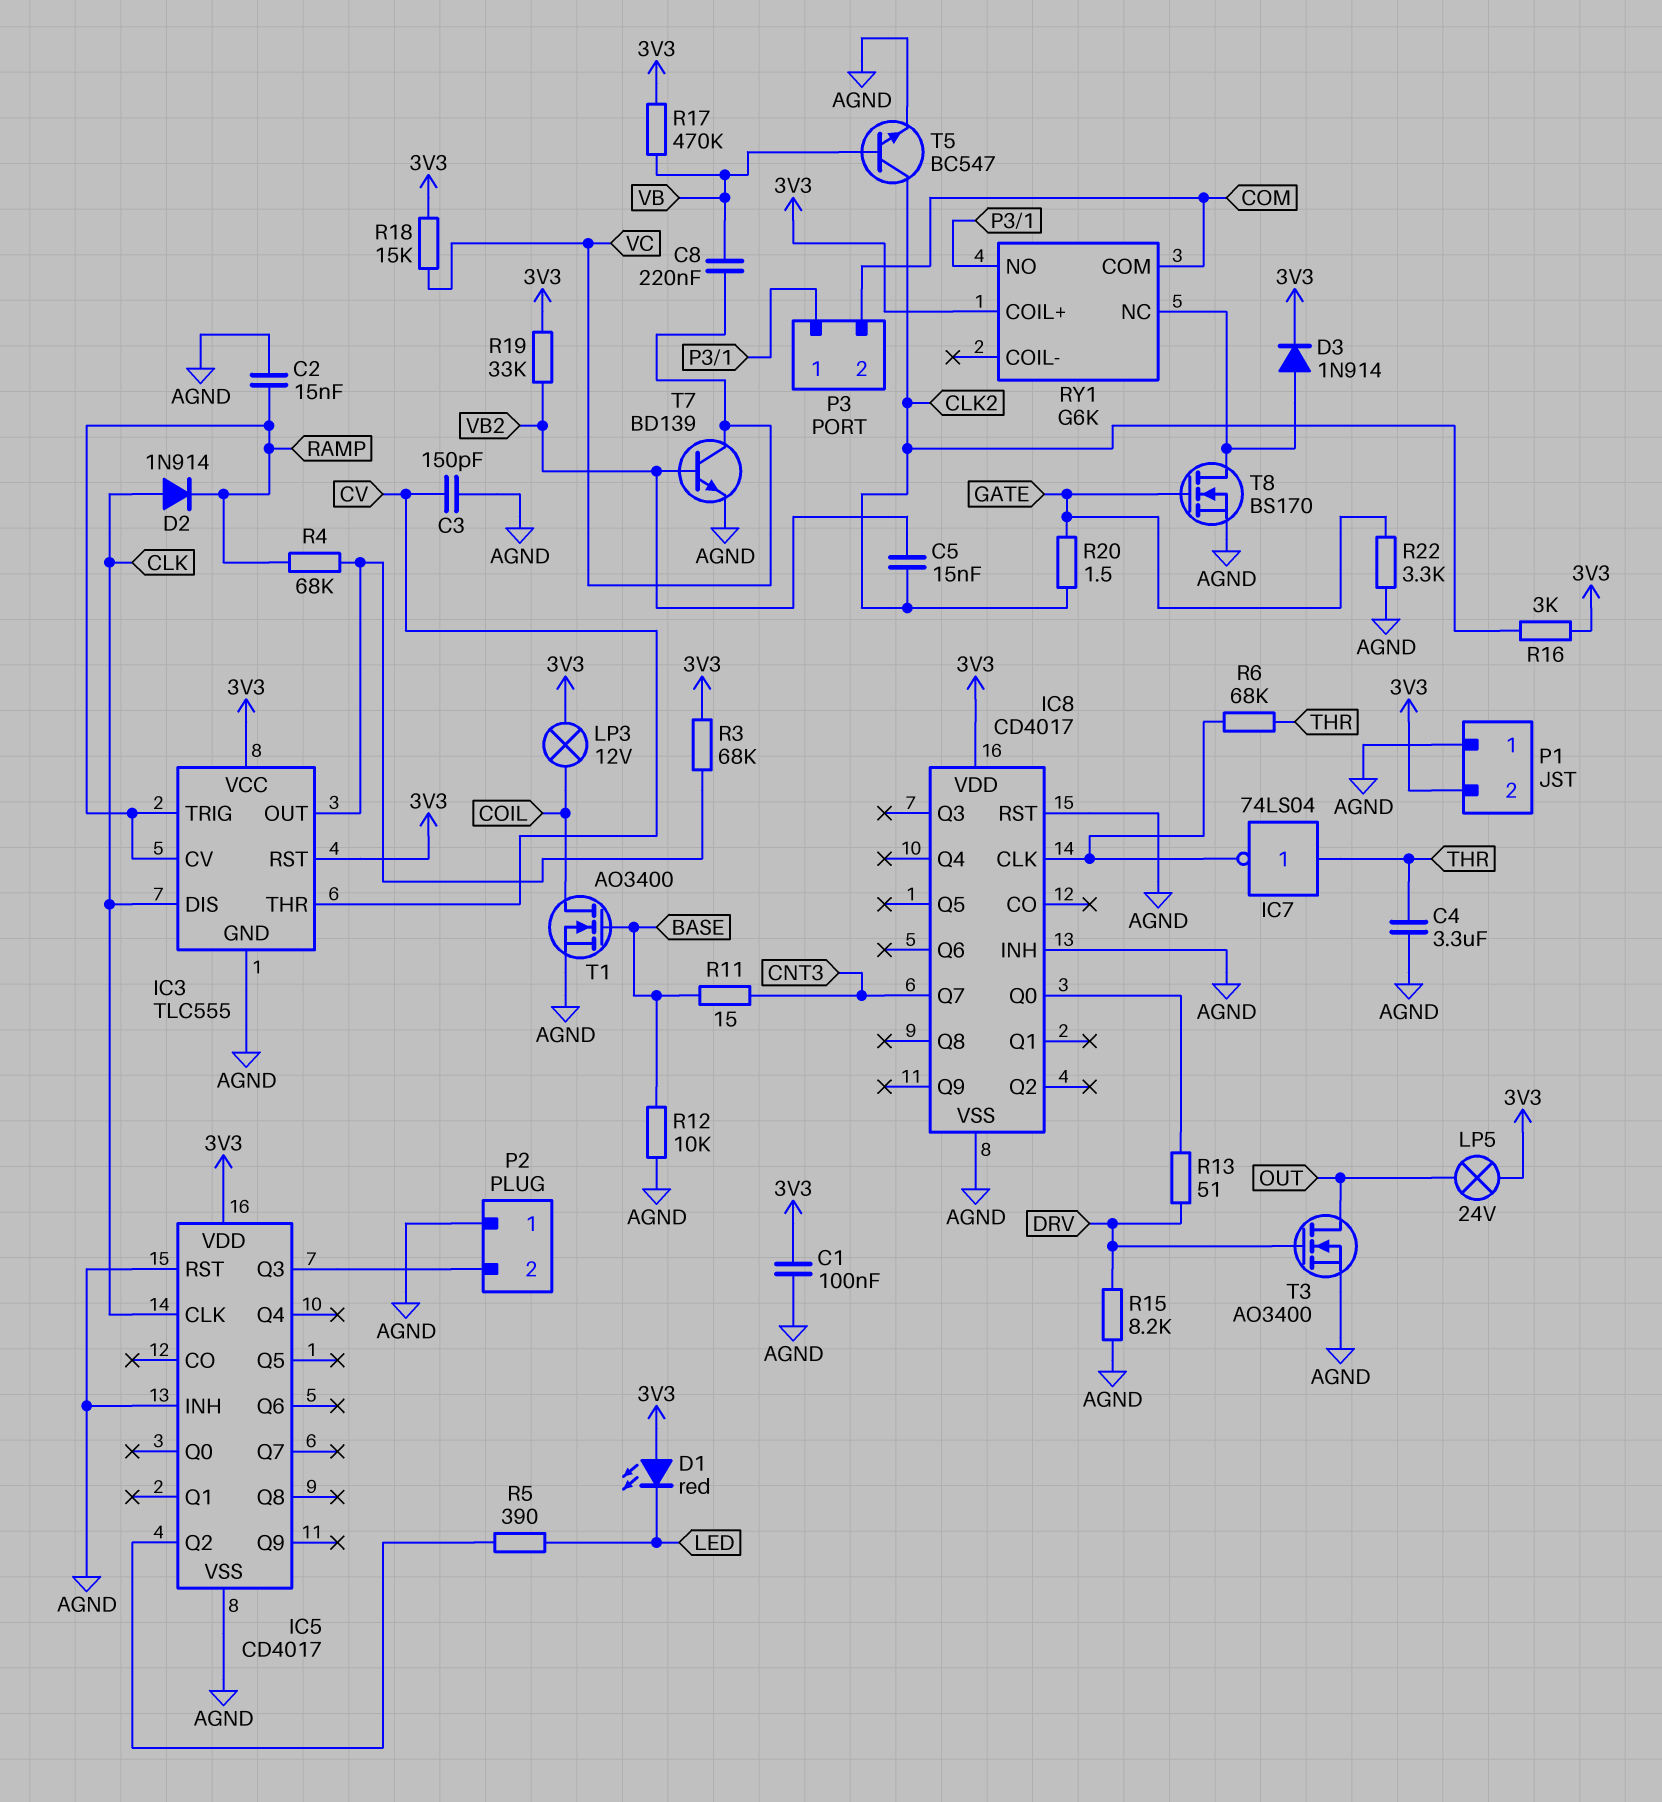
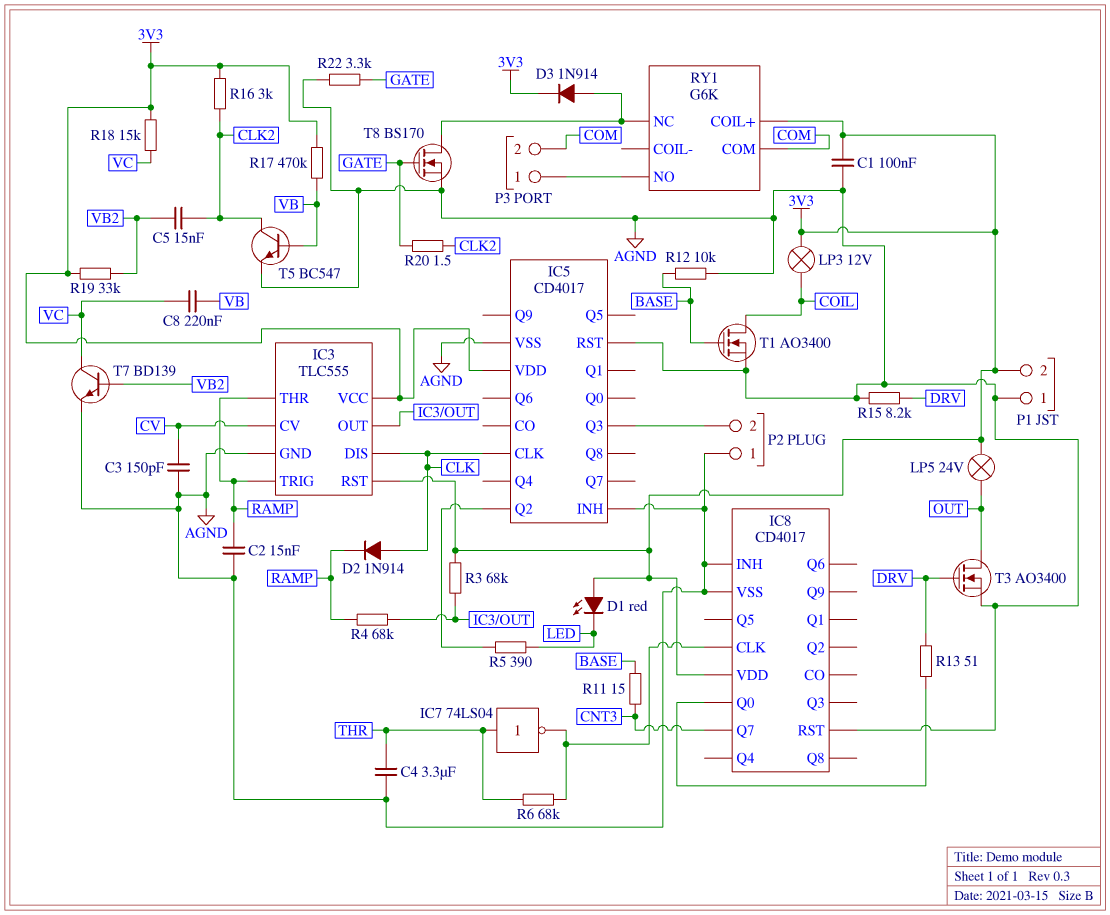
IC3 pin CV: RAMP -> CV
IC3 pin THR: CV -> RAMP

